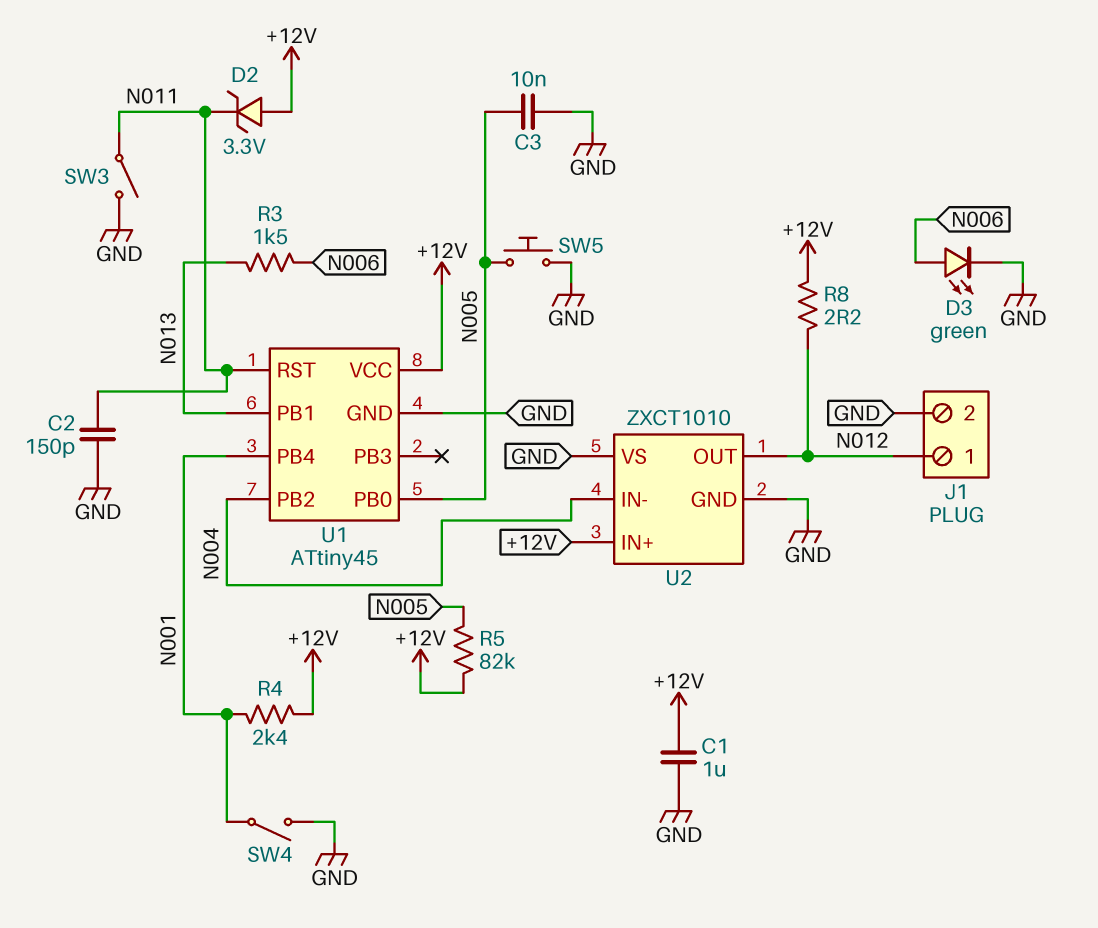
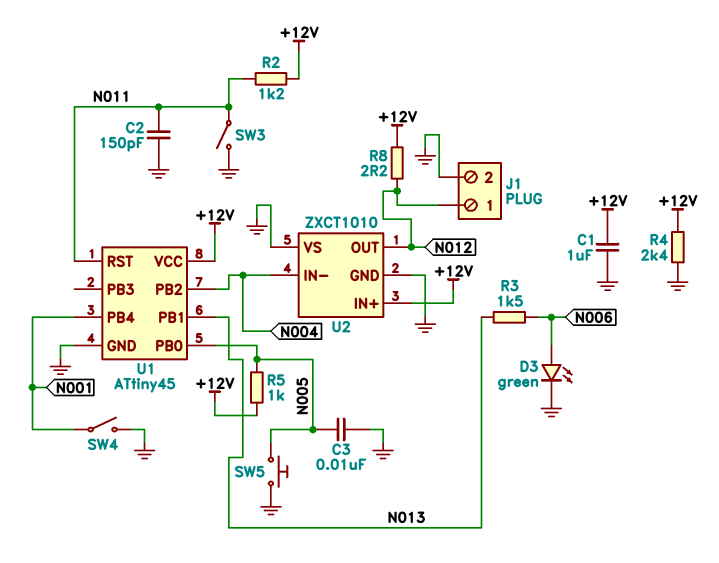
D2: zener 3.3V (A +12V, K N011) -> none
R2: none -> 1.2k (+12V, N011)
R4: 2.4k (+12V, N001) -> 2.4k (+12V, GND)
R5: 82k (+12V, N005) -> 1k (+12V, N005)

